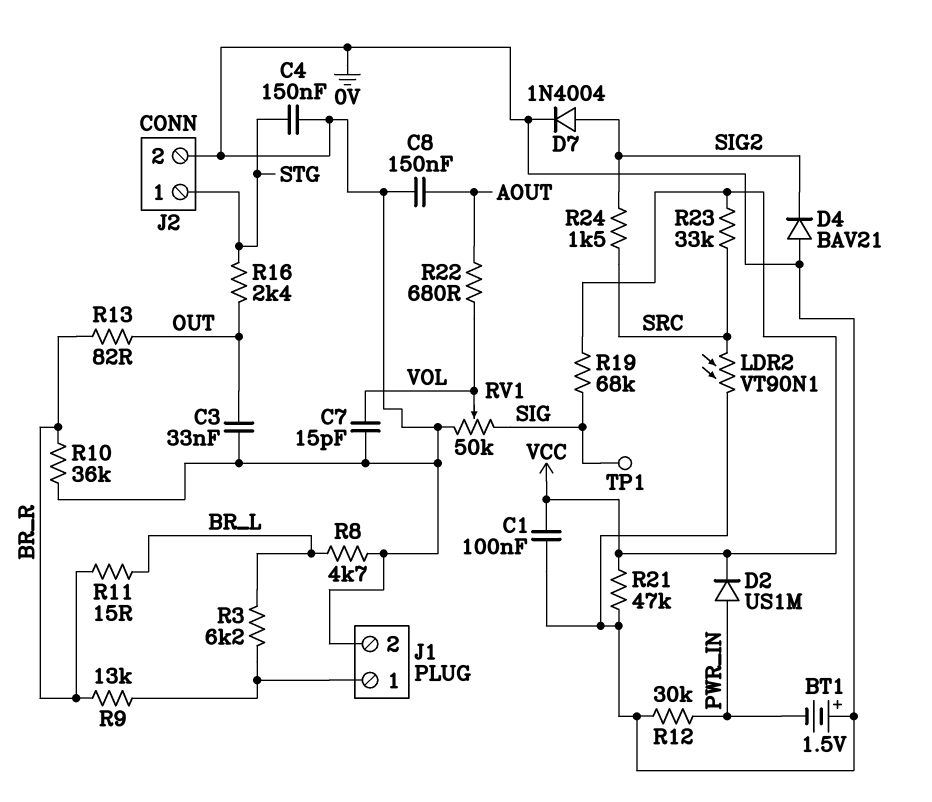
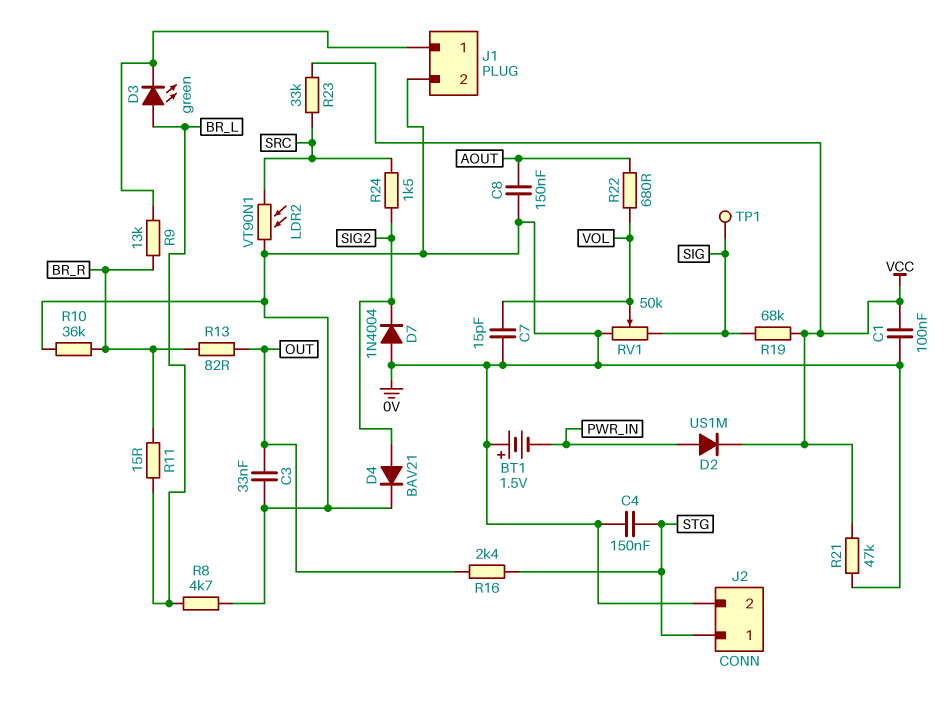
D3: none -> LED green (A BR_L, K J1/1)
D4: diode BAV21 (A 0V, K SIG2) -> diode BAV21 (A SIG2, K 0V)
D7: diode 1N4004 (A SIG2, K 0V) -> diode 1N4004 (A 0V, K SIG2)
R3: 6.2k (BR_L, J1/1) -> none
R12: 30k (0V, PWR_IN) -> none

